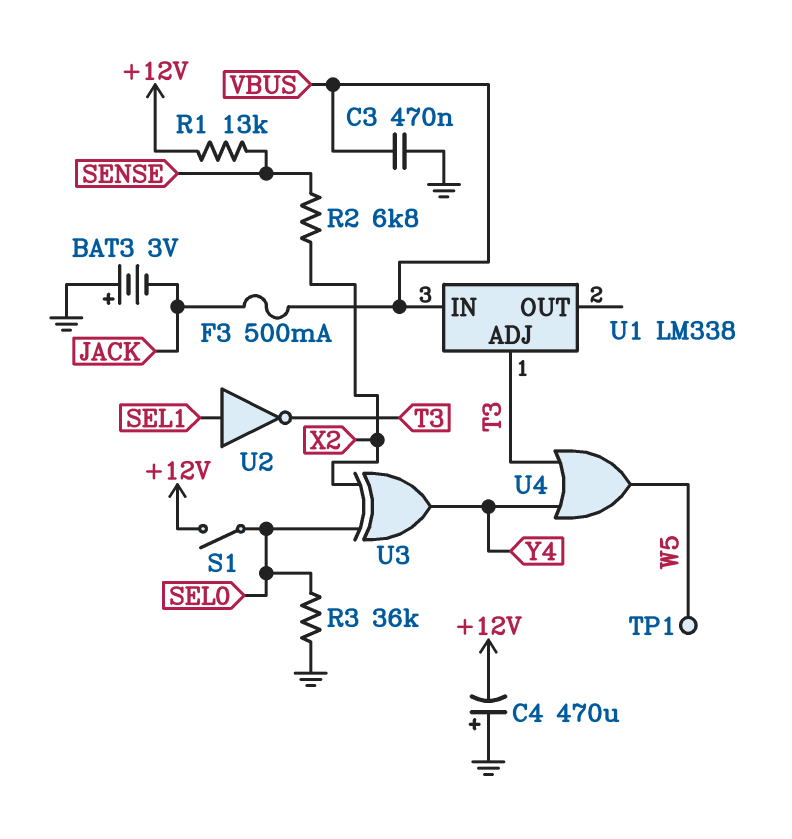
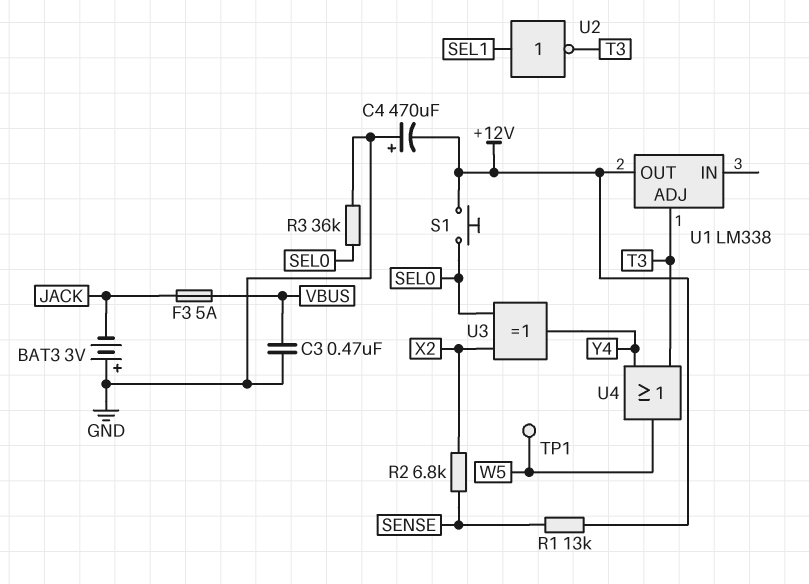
F3: 500mA (JACK, VBUS) -> 5A (JACK, VBUS)
S1: switch (+12V, SEL0) -> button (+12V, SEL0)
U1 pin IN: VBUS -> none
U1 pin OUT: none -> +12V

